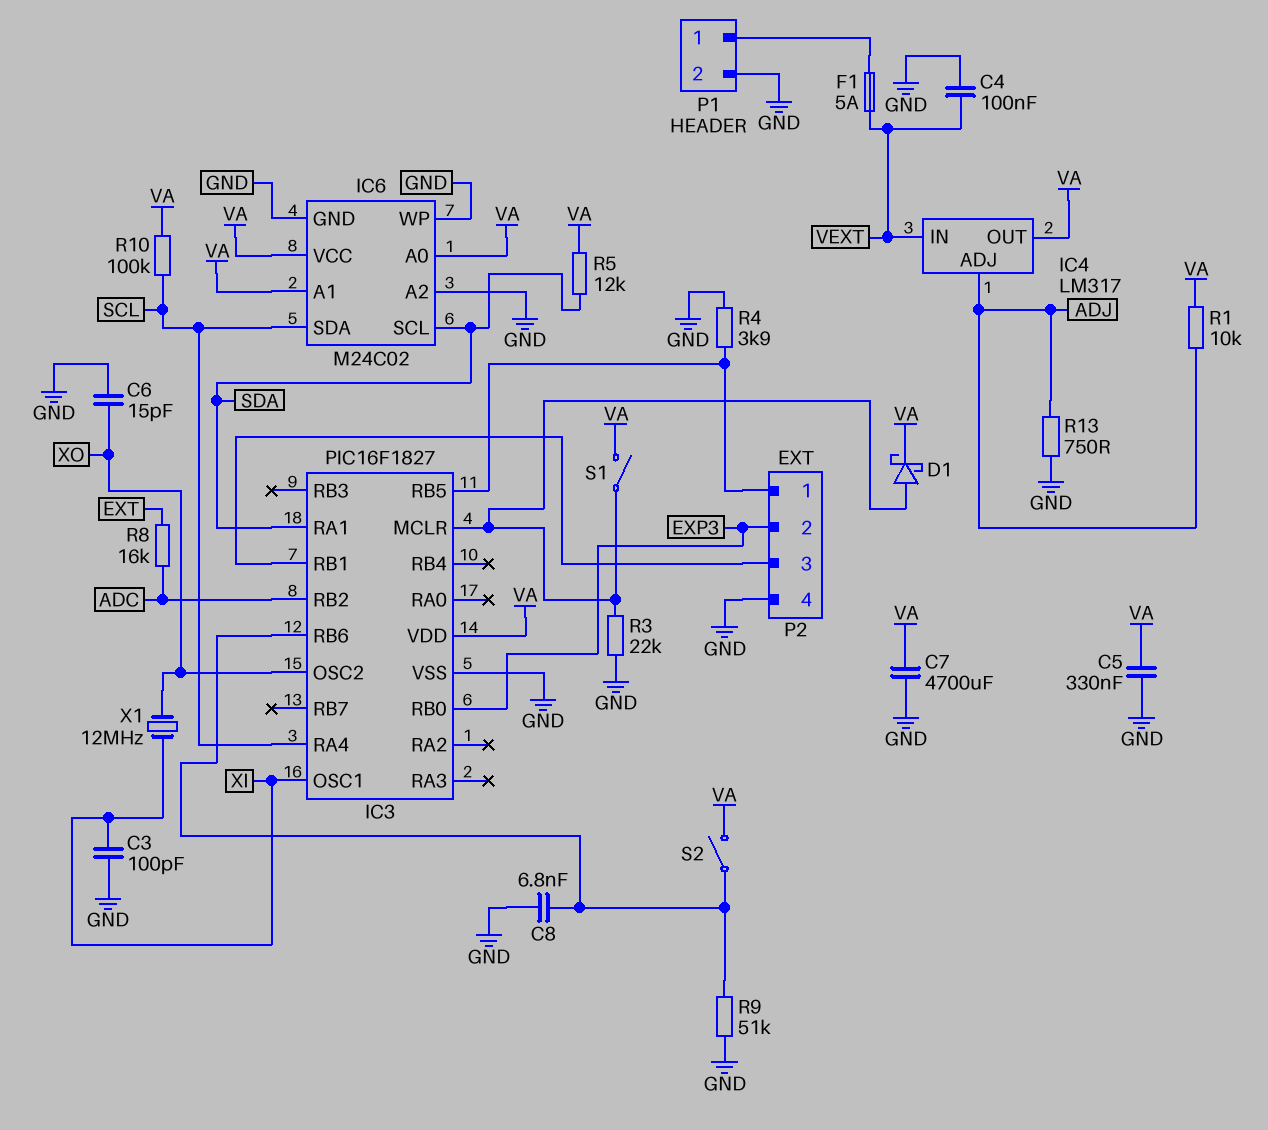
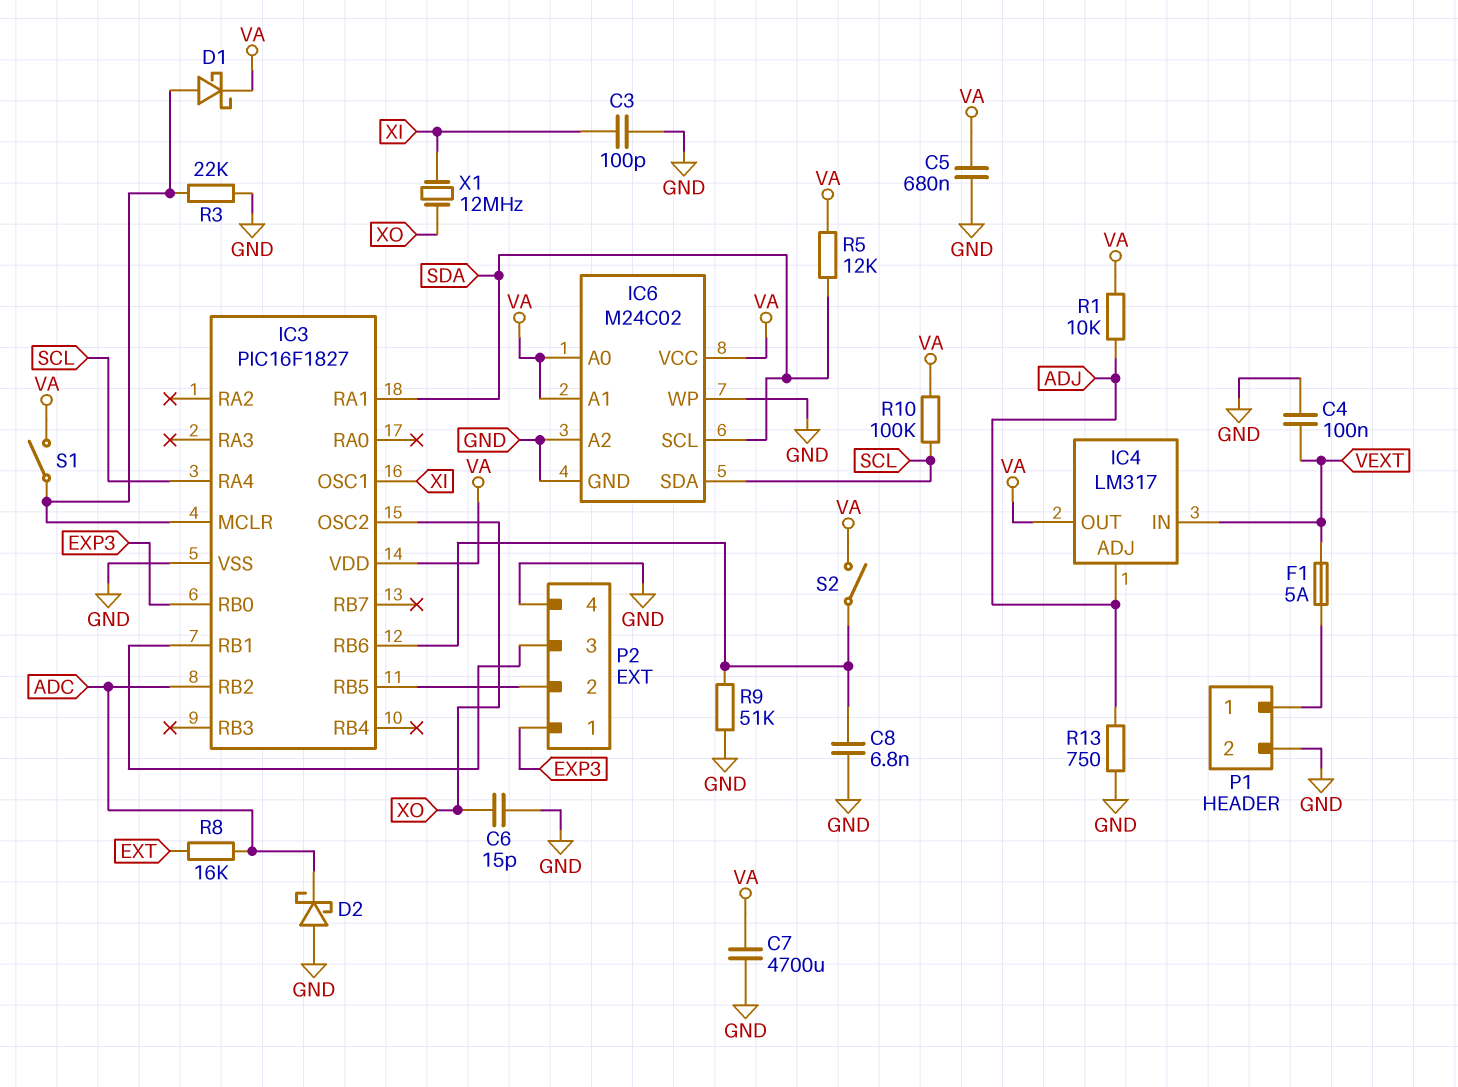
C5: 330nF (GND, VA) -> 680nF (GND, VA)
D2: none -> schottky (A GND, K ADC)
P2 pin 1: IC3/RB5 -> EXP3
P2 pin 2: EXP3 -> IC3/RB5
R4: 3.9k (GND, IC3/RB5) -> none

